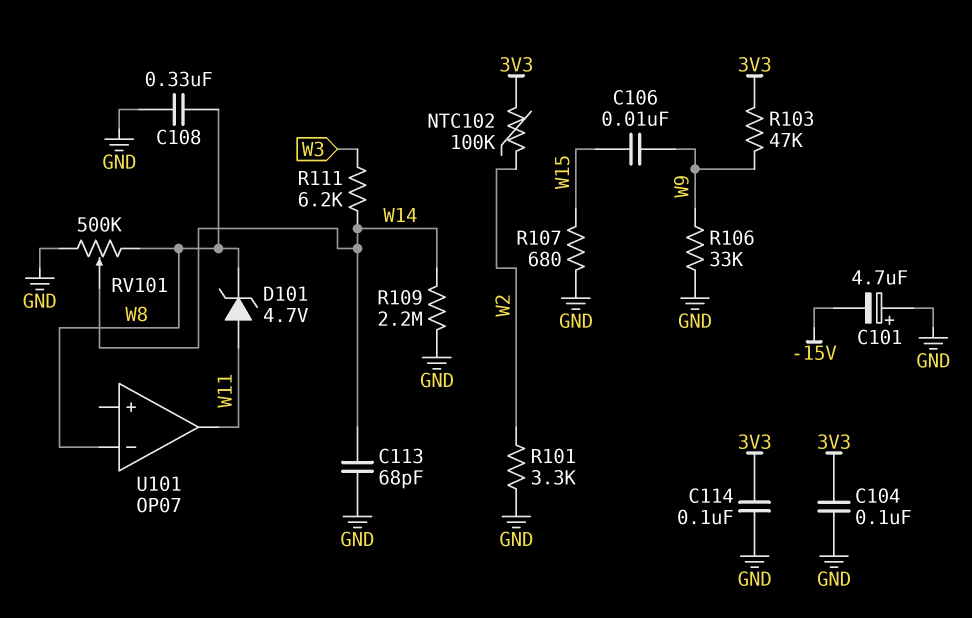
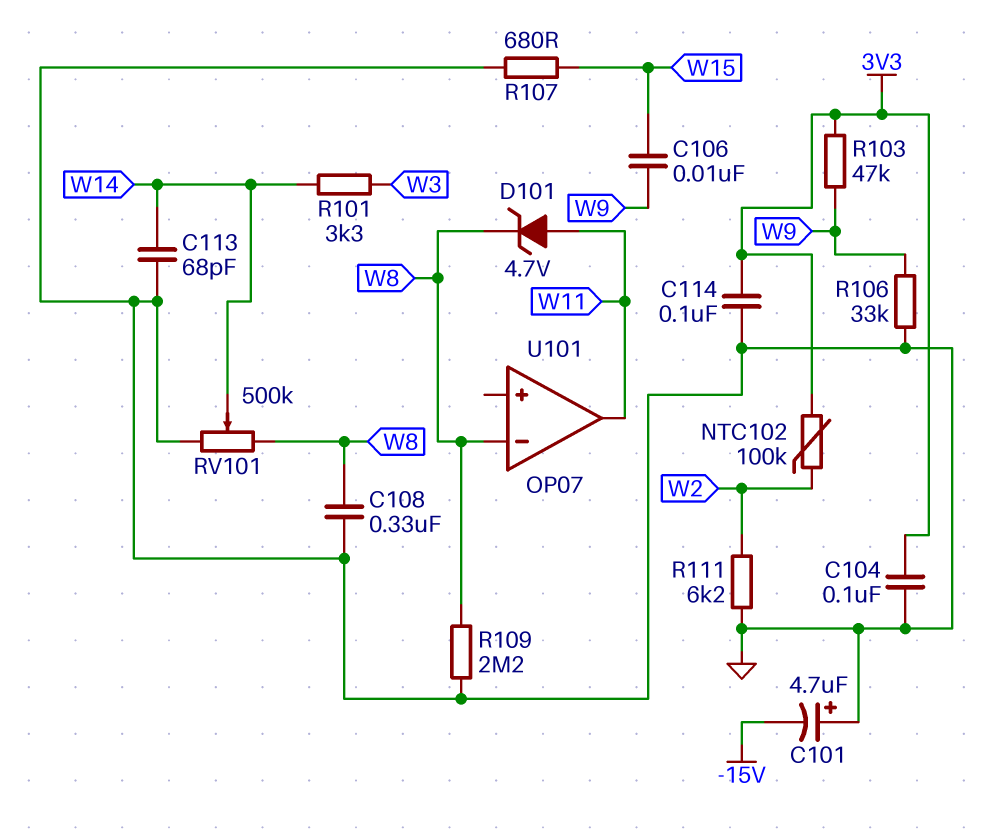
R101: 3.3k (GND, W2) -> 3.3k (W3, W14)
R109: 2.2M (GND, W14) -> 2.2M (GND, W8)
R111: 6.2k (W3, W14) -> 6.2k (GND, W2)

